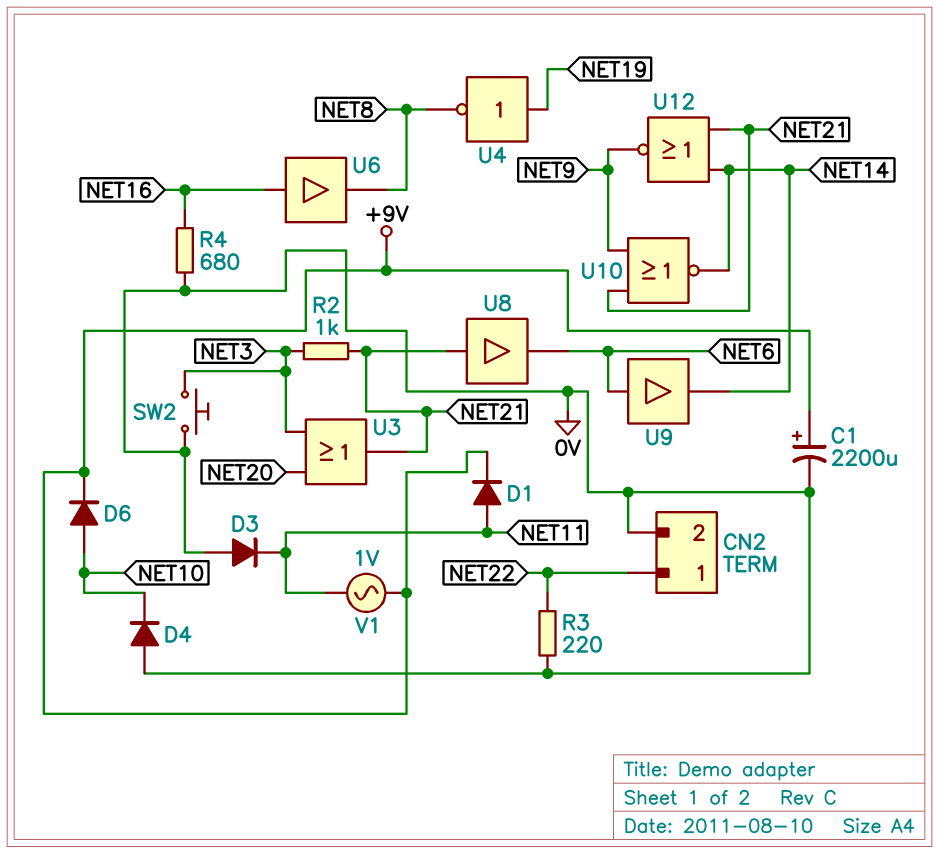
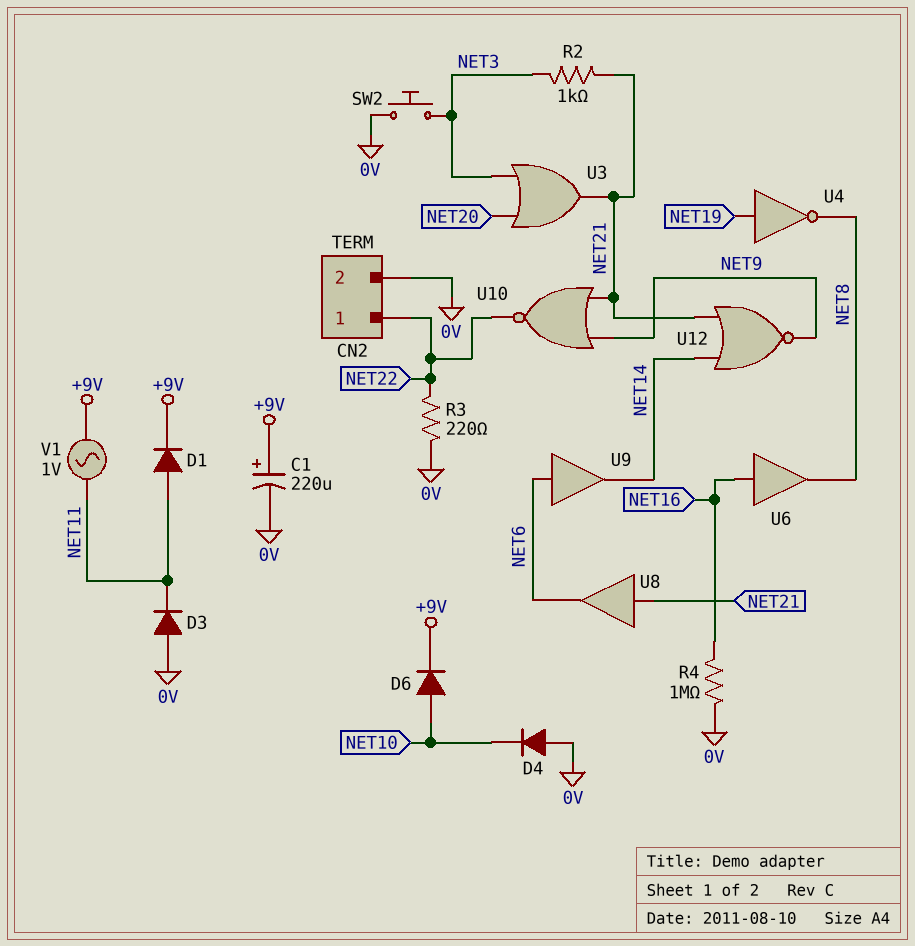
C1: 2200uF (plus +9V, minus 0V) -> 220uF (plus +9V, minus 0V)
R4: 680 (0V, NET16) -> 1M (0V, NET16)
U10: NOR (in NET9, in NET21, out NET14) -> NOR (in NET9, in NET21, out NET22)

